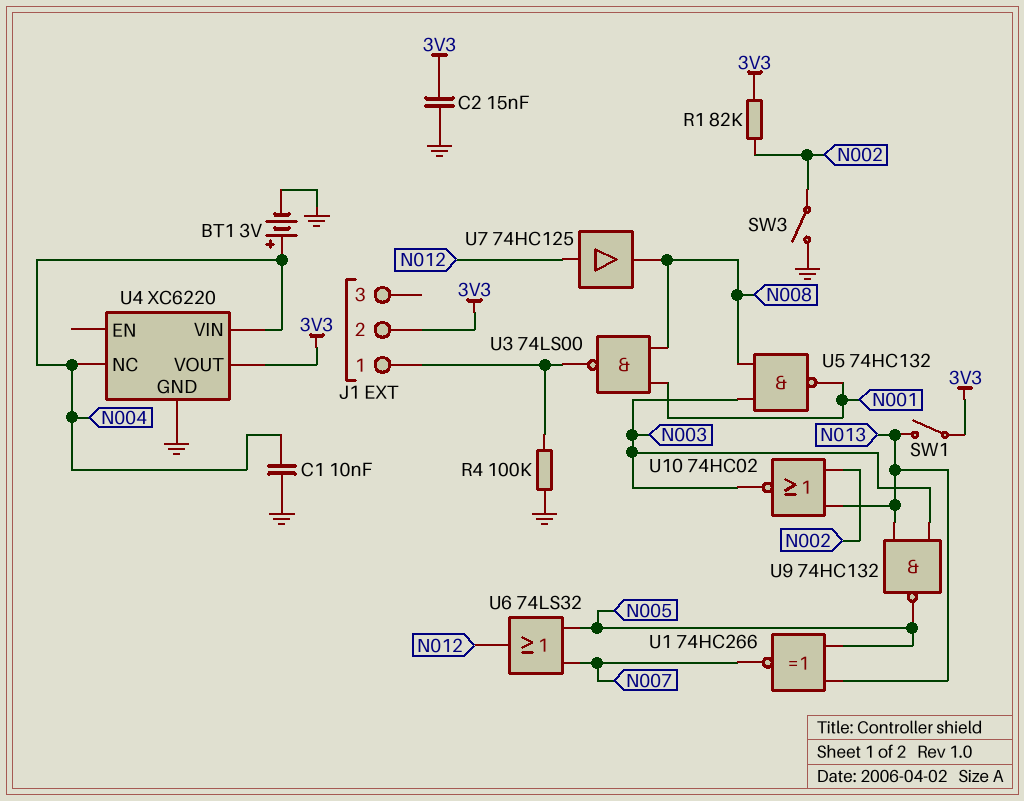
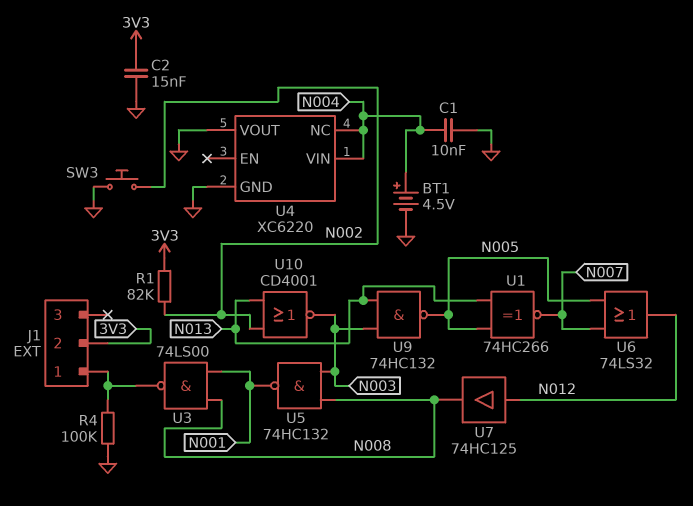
BT1: 3V (plus N004, minus GND) -> 4.5V (plus N004, minus GND)
SW1: switch (3V3, N013) -> none
SW3: switch (GND, N002) -> button (GND, N002)
U4 pin VOUT: 3V3 -> GND
U10: NOR 74HC02 (in N002, in N013, out N003) -> NOR CD4001 (in N002, in N013, out N003)

